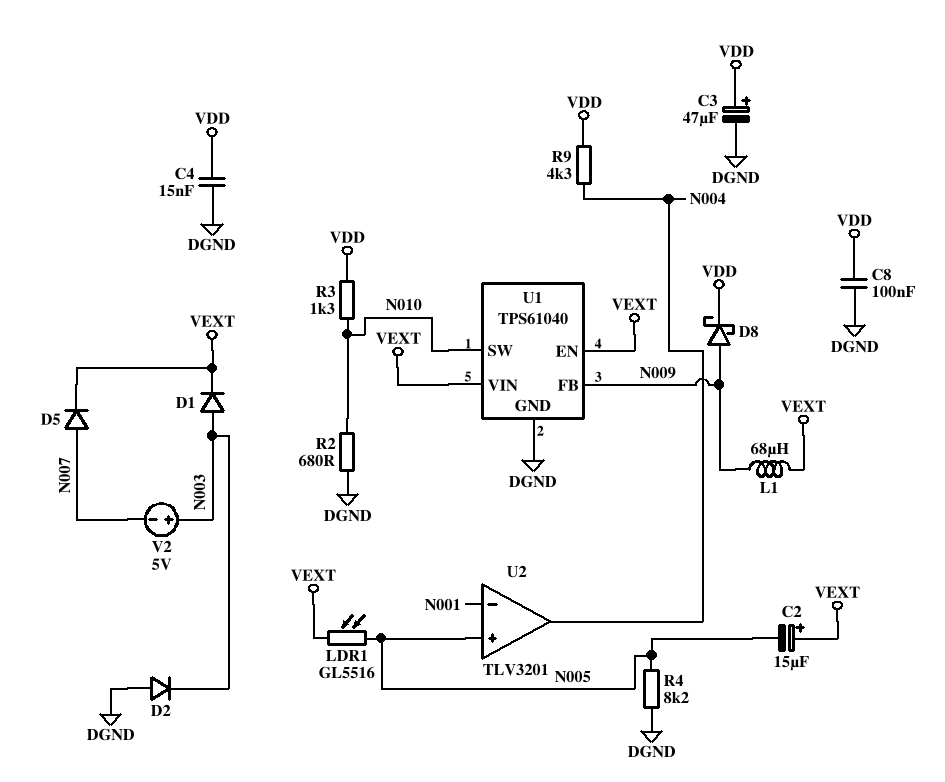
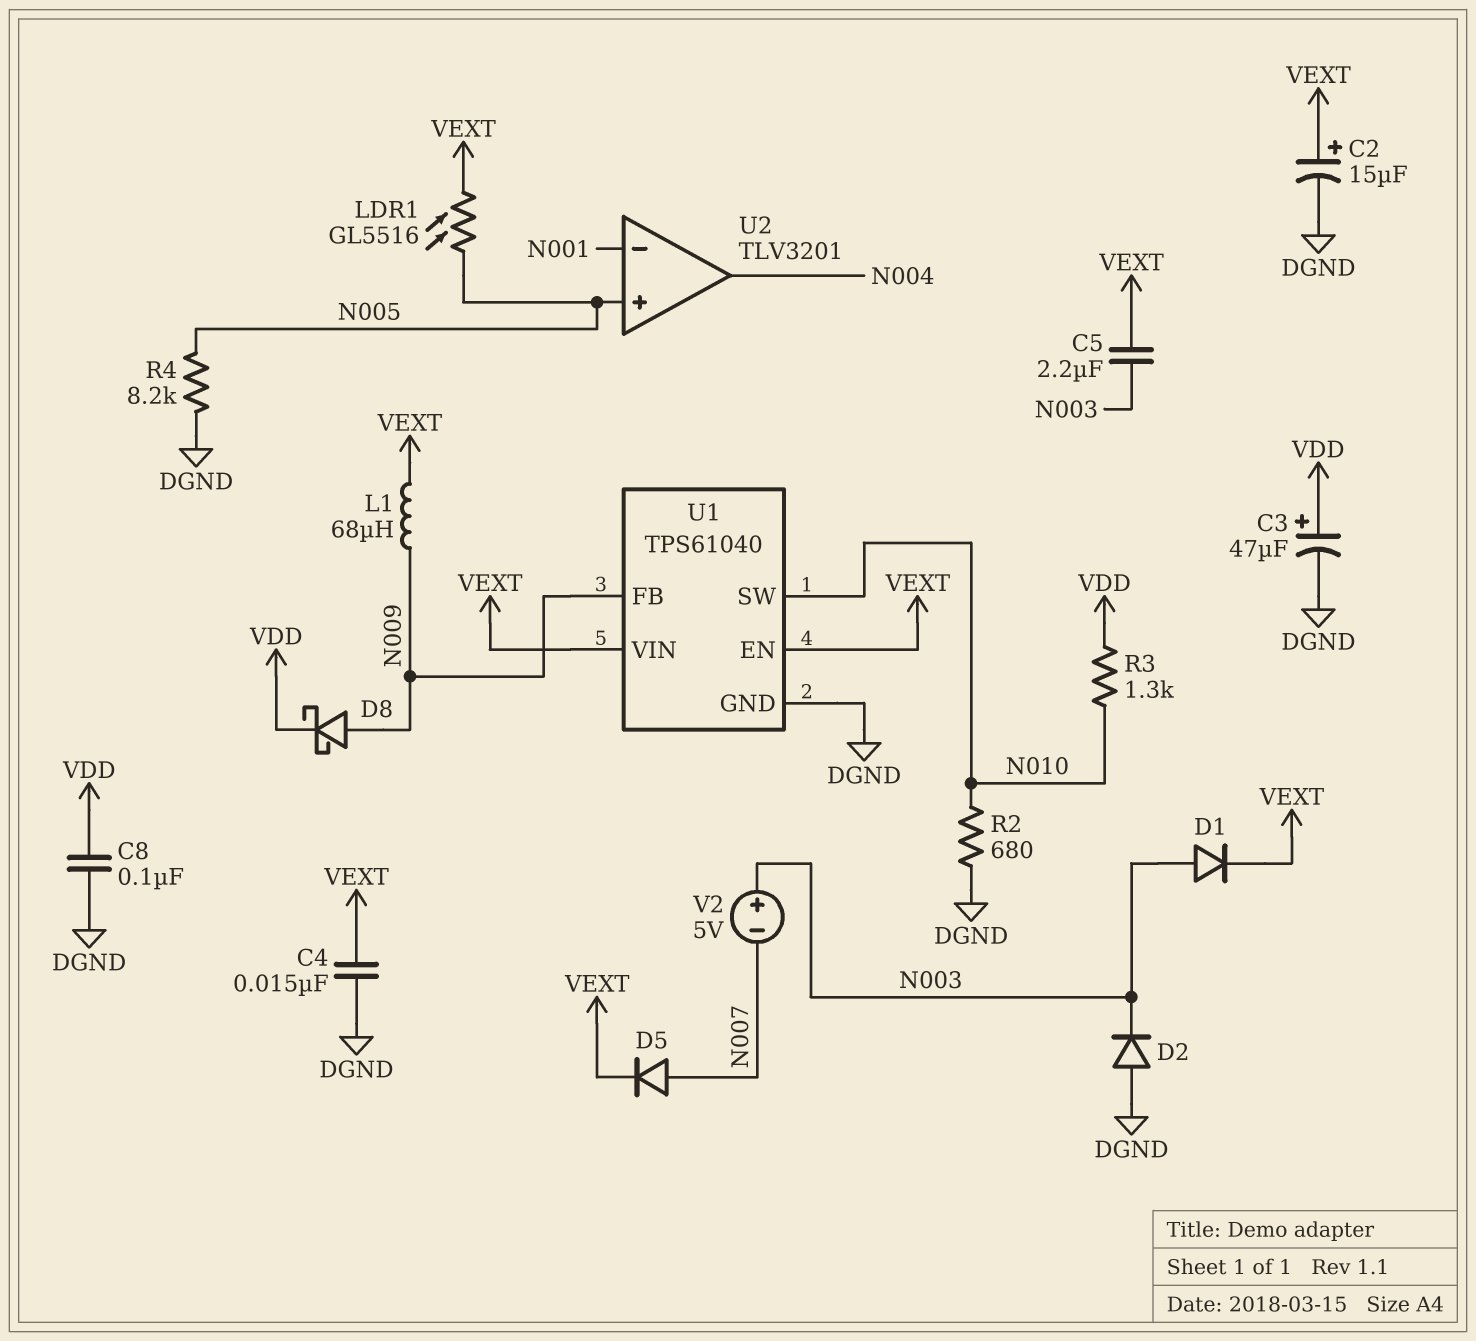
C2: 15uF (plus VEXT, minus N005) -> 15uF (plus VEXT, minus DGND)
C4: 15nF (DGND, VDD) -> 15nF (DGND, VEXT)
C5: none -> 2.2uF (N003, VEXT)
R9: 4.3k (N004, VDD) -> none

